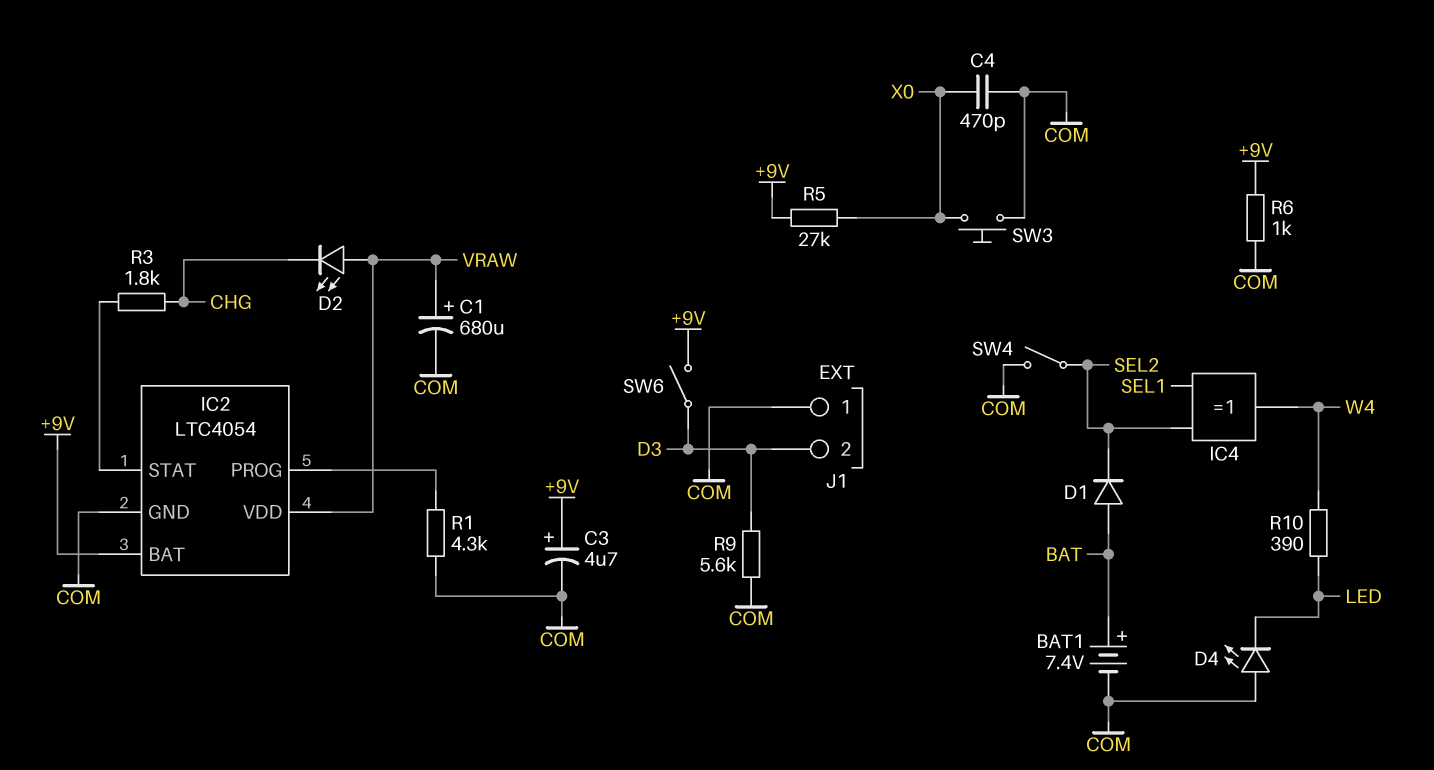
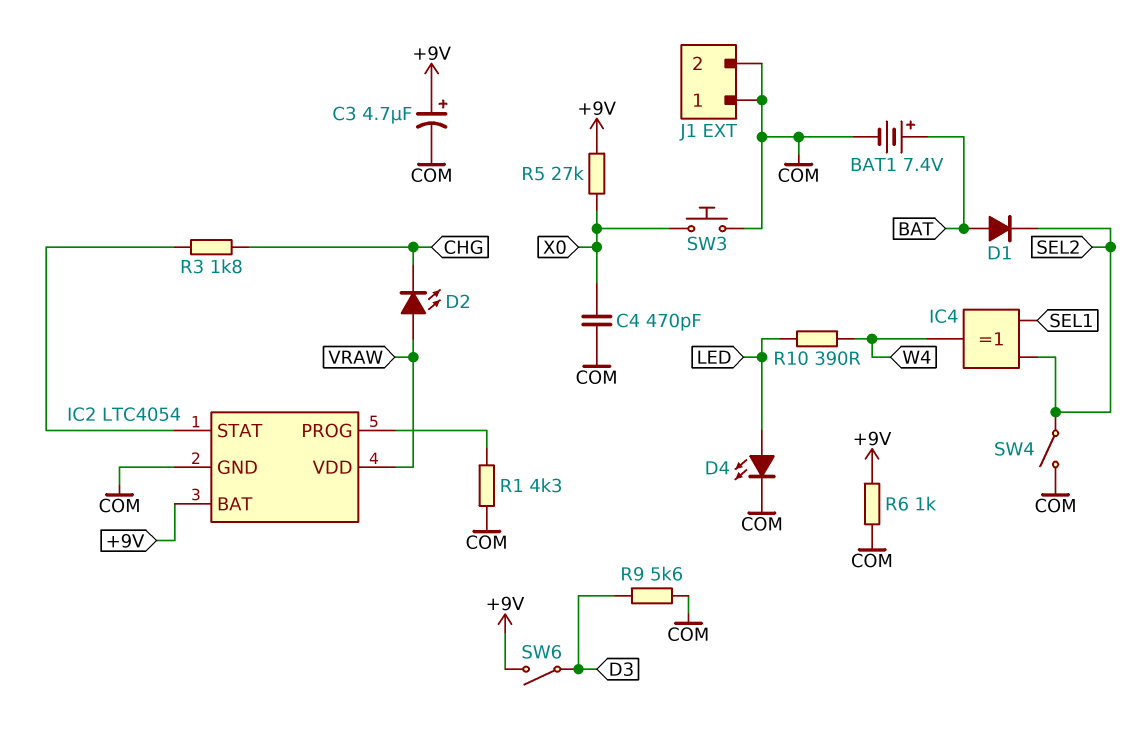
C1: 680uF (plus VRAW, minus COM) -> none
D4: LED (A COM, K LED) -> LED (A LED, K COM)
J1 pin 2: D3 -> COM

